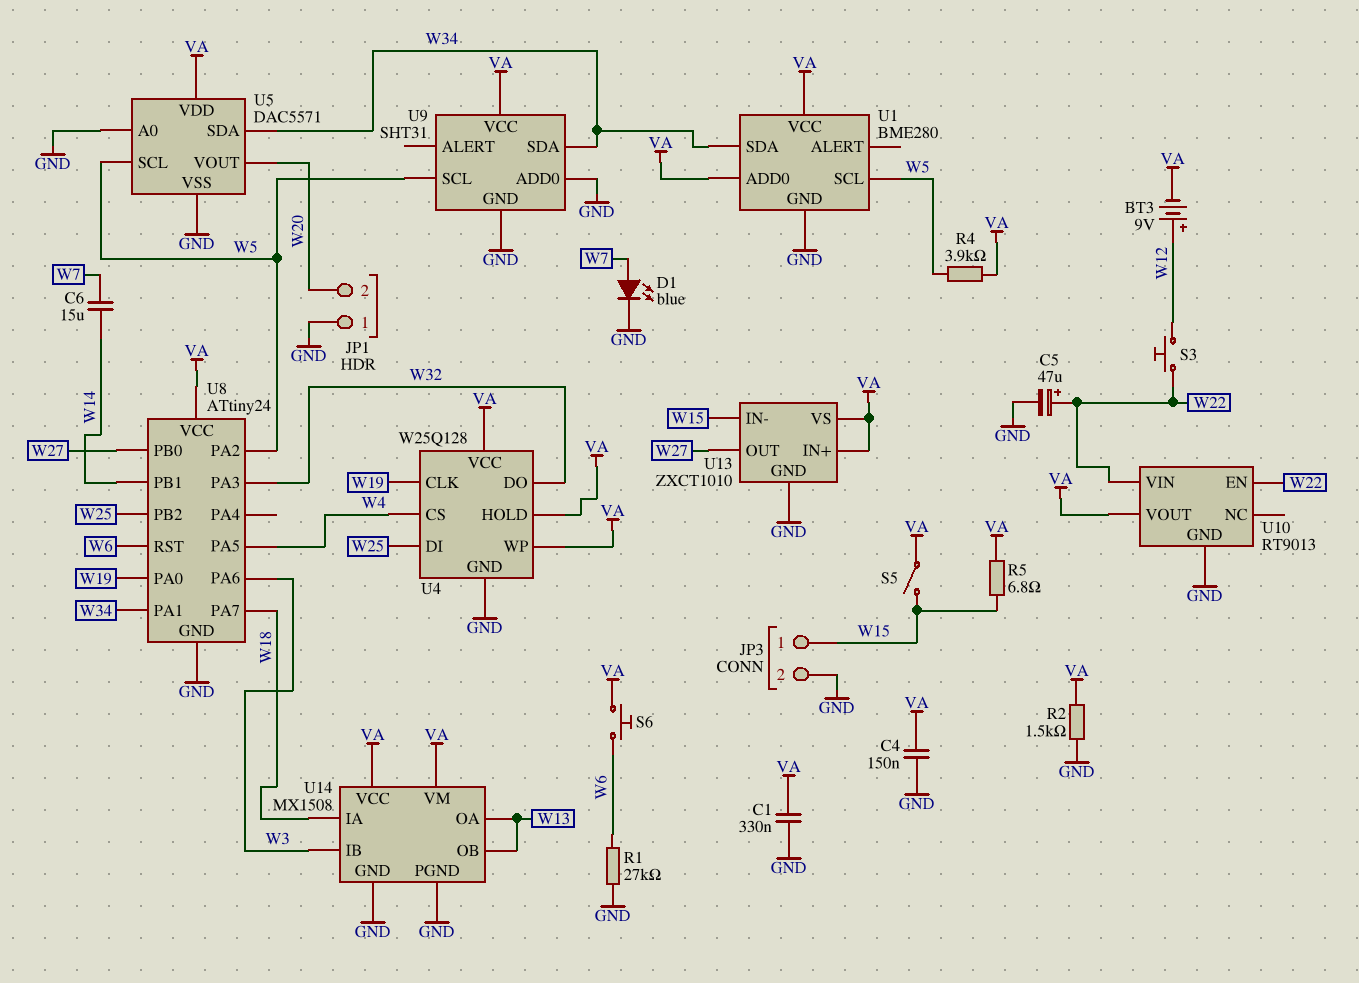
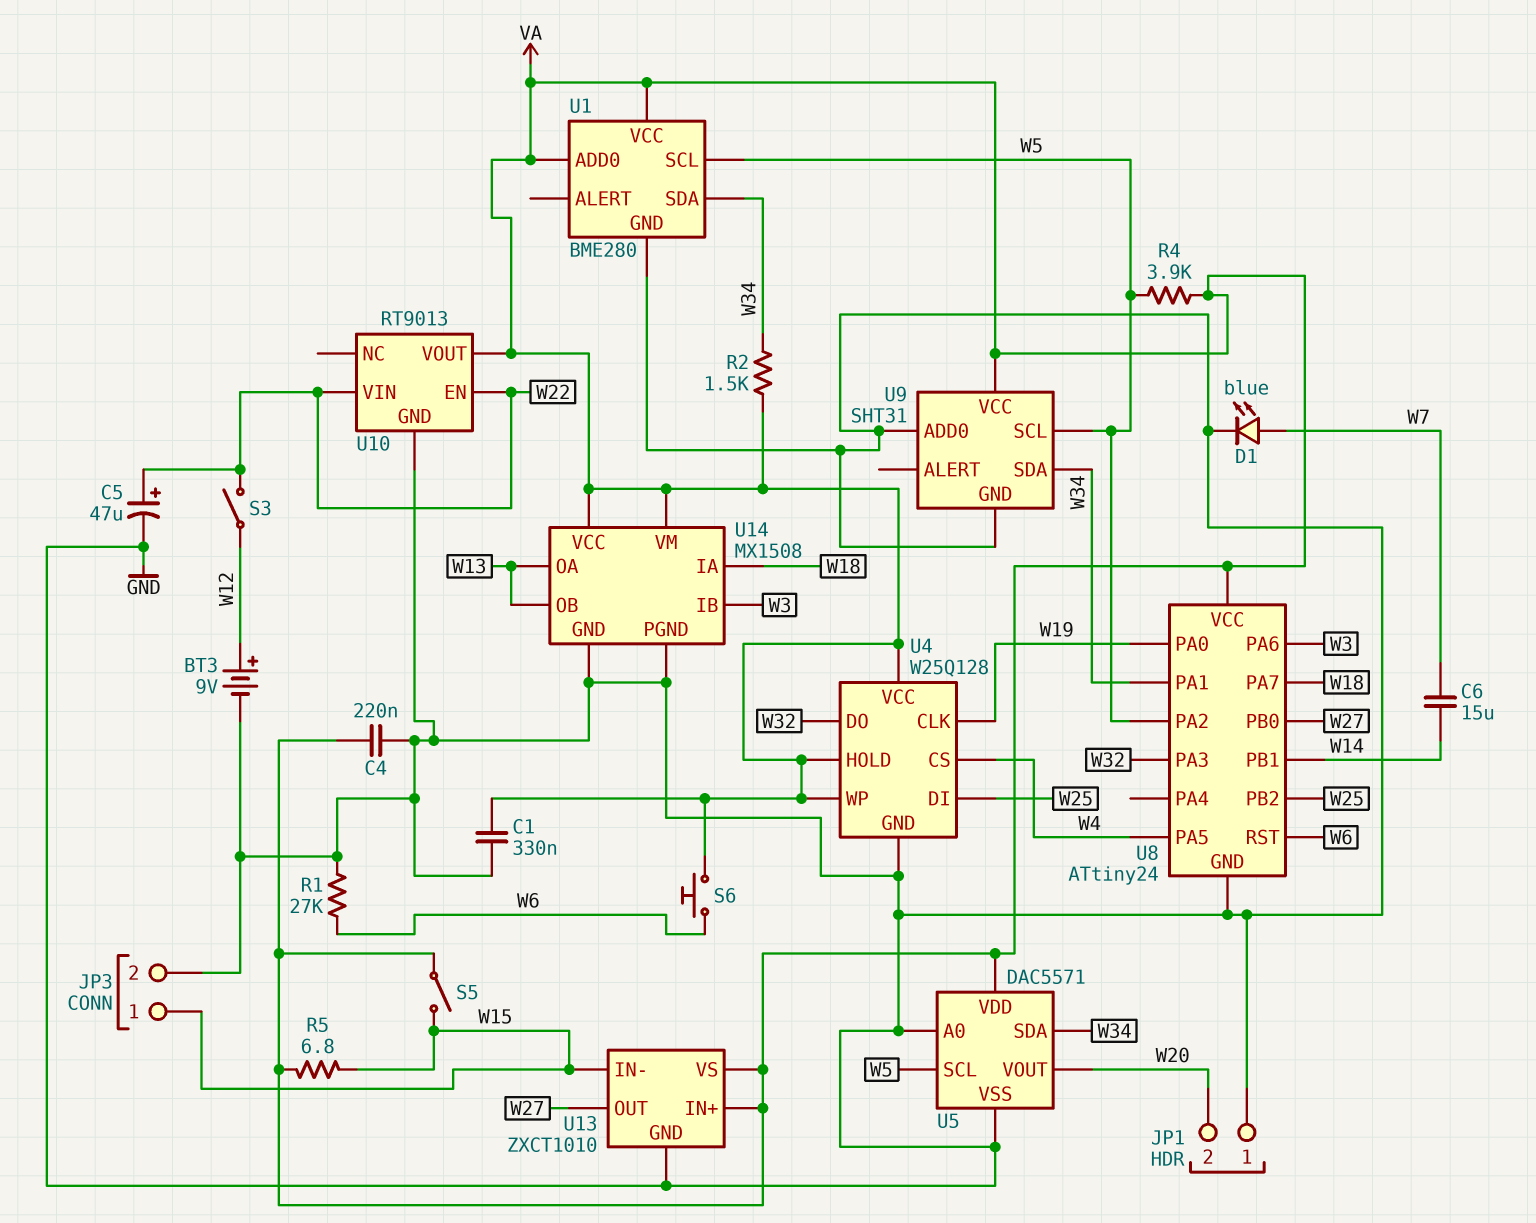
BT3: 9V (plus W12, minus VA) -> 9V (plus W12, minus GND)
C4: 150nF (GND, VA) -> 220nF (GND, VA)
R2: 1.5k (GND, VA) -> 1.5k (VA, W34)
S3: button (W12, W22) -> switch (W12, W22)

